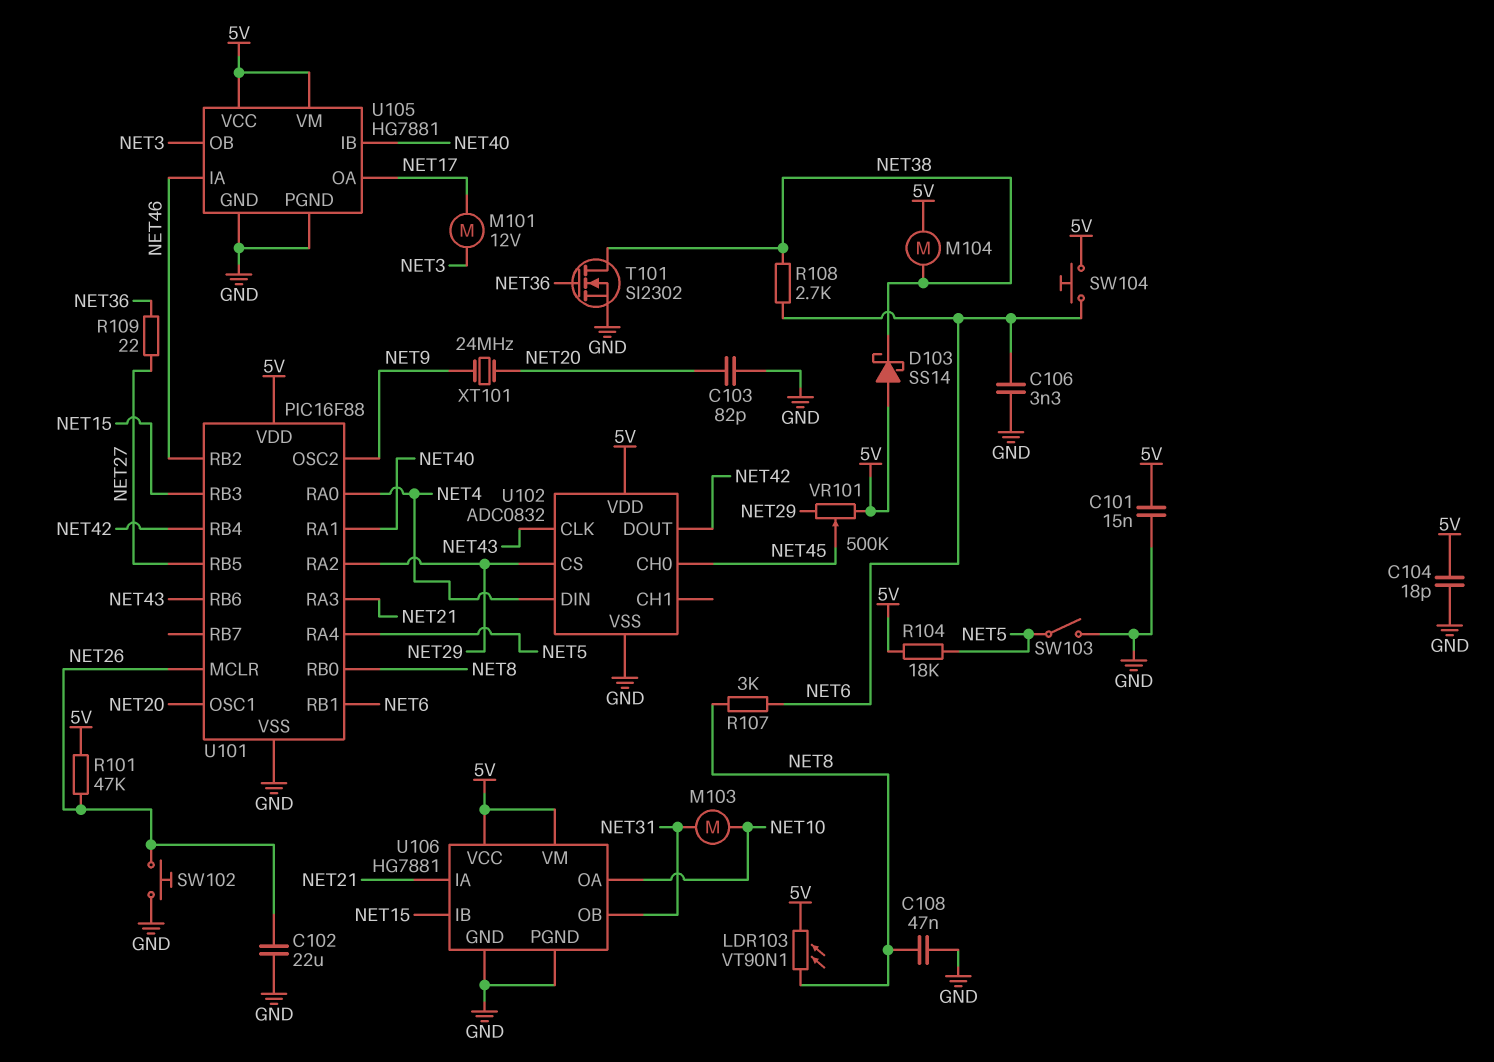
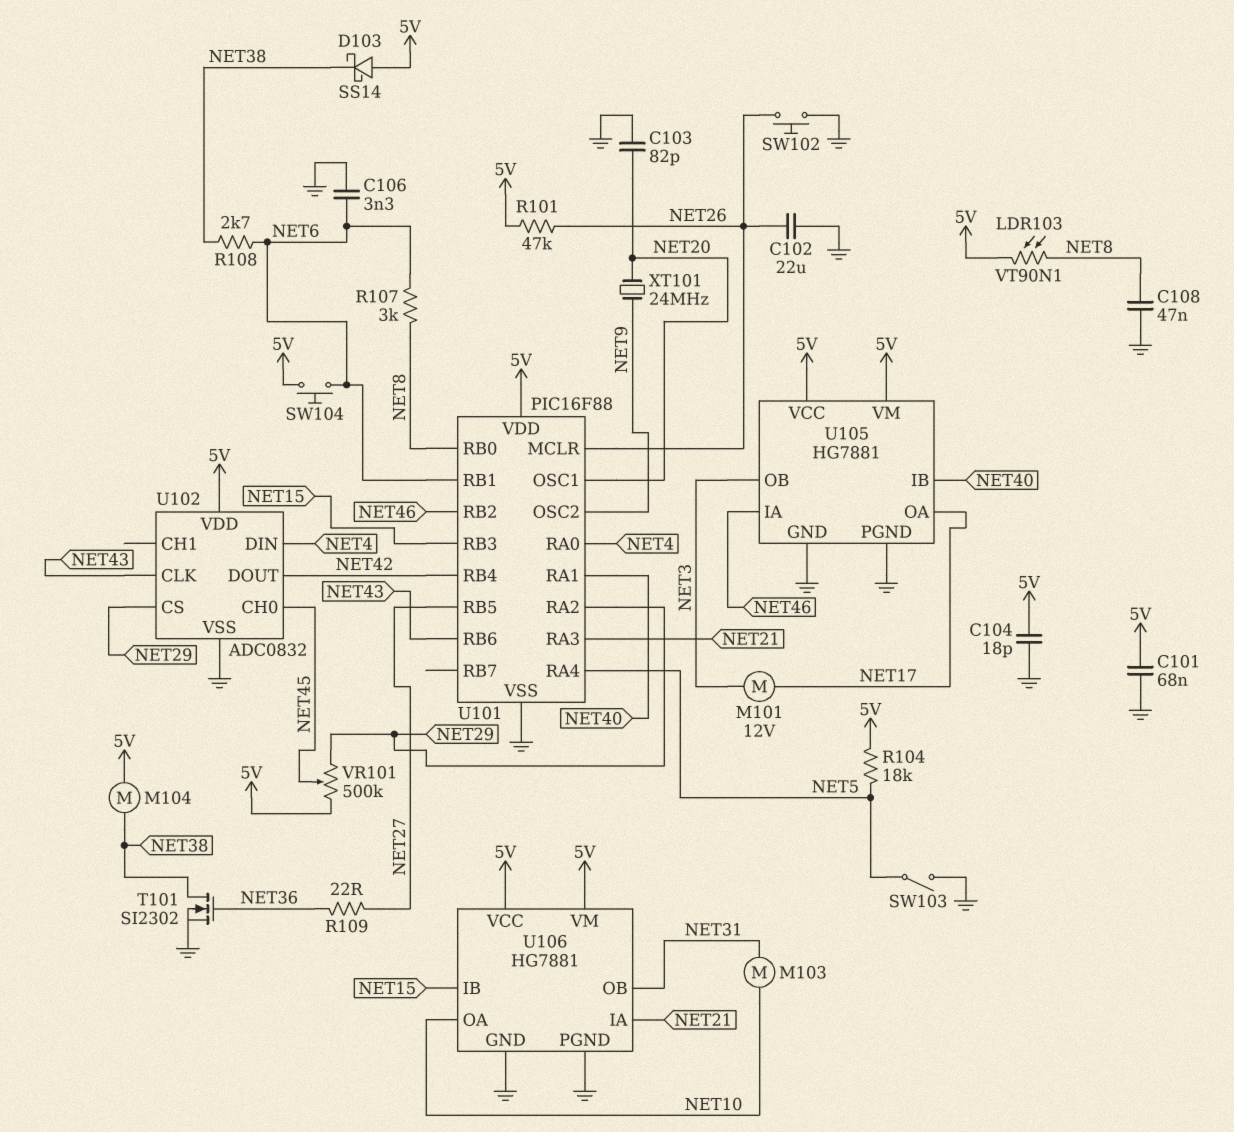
C101: 15nF (5V, GND) -> 68nF (5V, GND)

